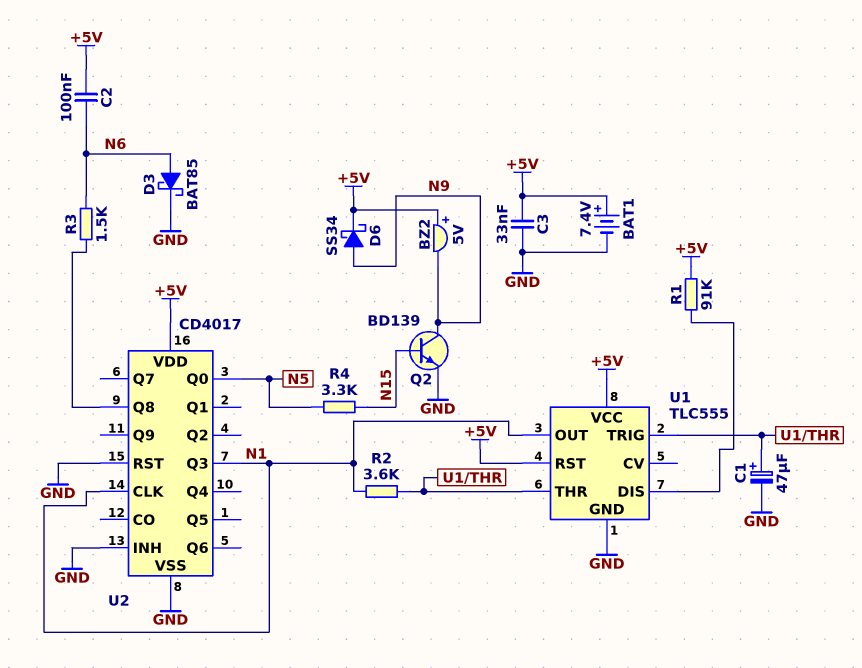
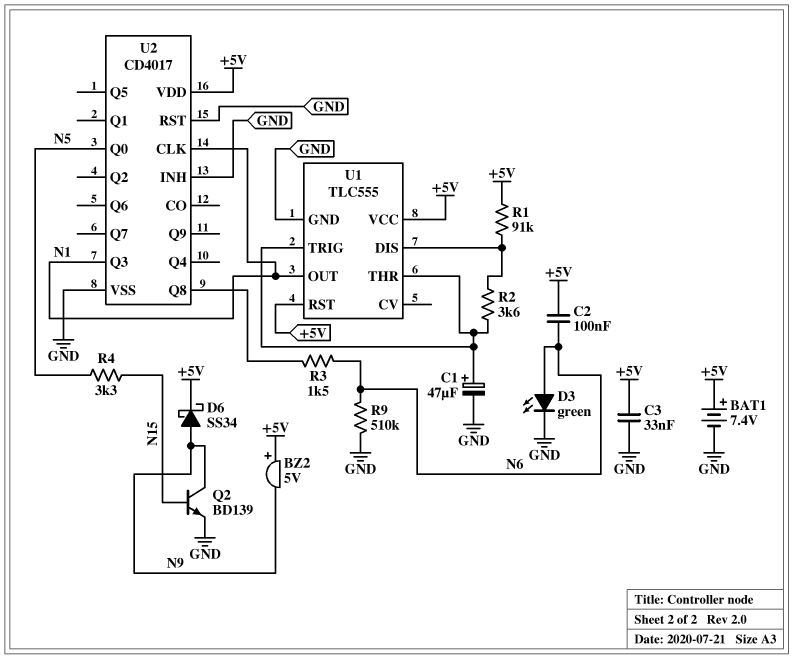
D3: schottky BAT85 (A N6, K GND) -> LED green (A N6, K GND)
R2: 3.6k (N1, U1/THR) -> 3.6k (U1/DIS, U1/THR)
R9: none -> 510k (GND, N6)

